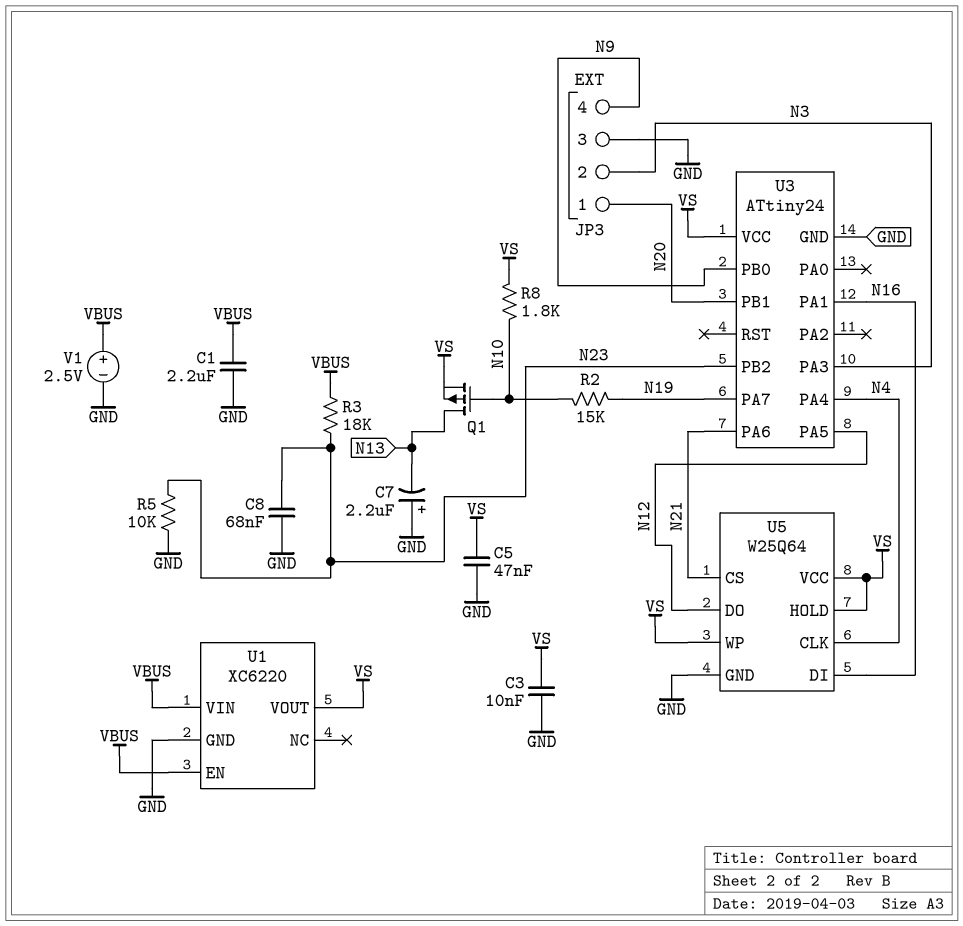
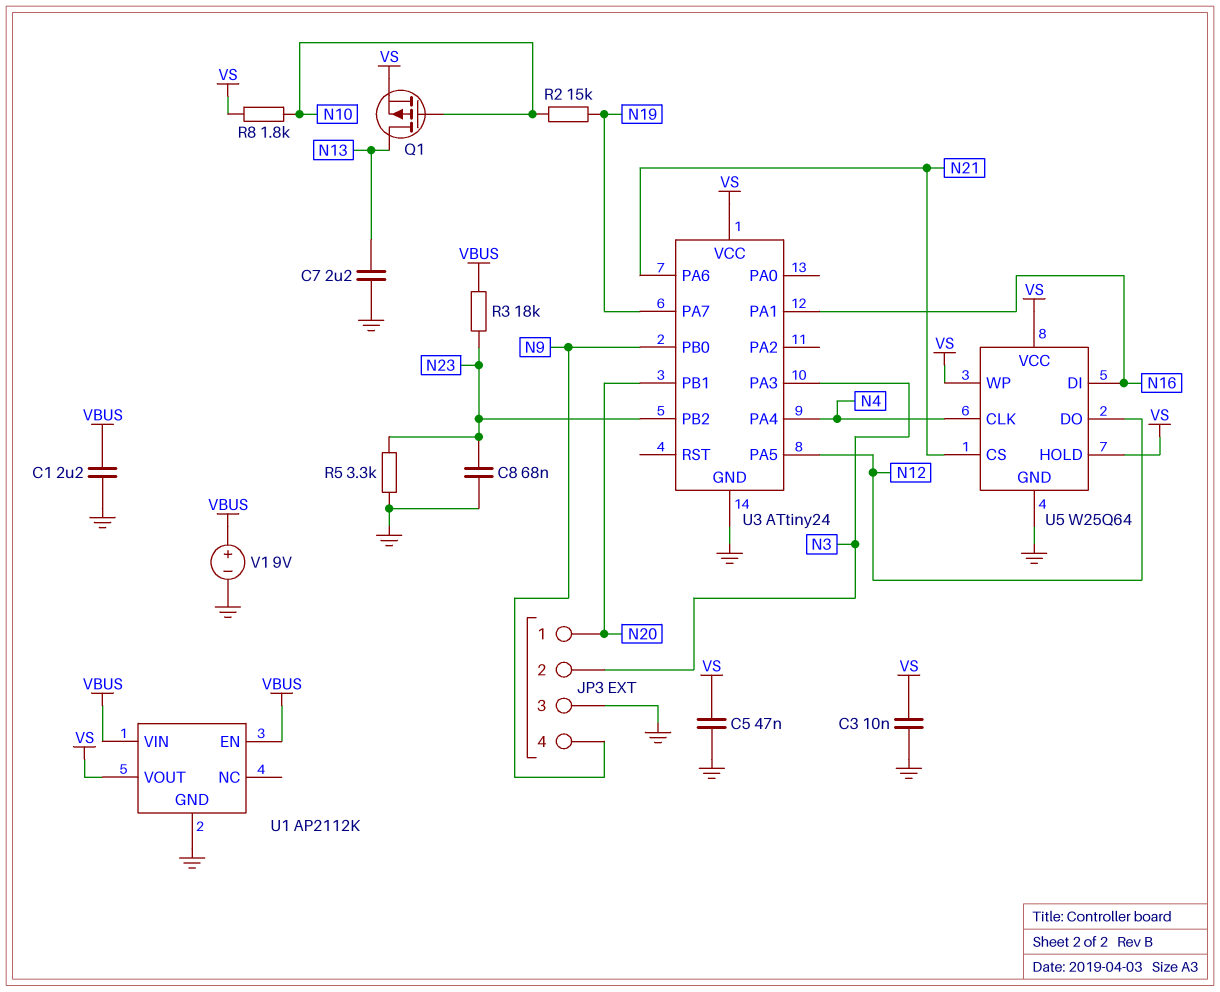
C7: 2.2uF (plus GND, minus N13) -> 2.2uF (GND, N13)
R5: 10k (GND, N23) -> 3.3k (GND, N23)
U1: XC6220 -> AP2112K
V1: 2.5V (plus VBUS, minus GND) -> 9V (plus VBUS, minus GND)

